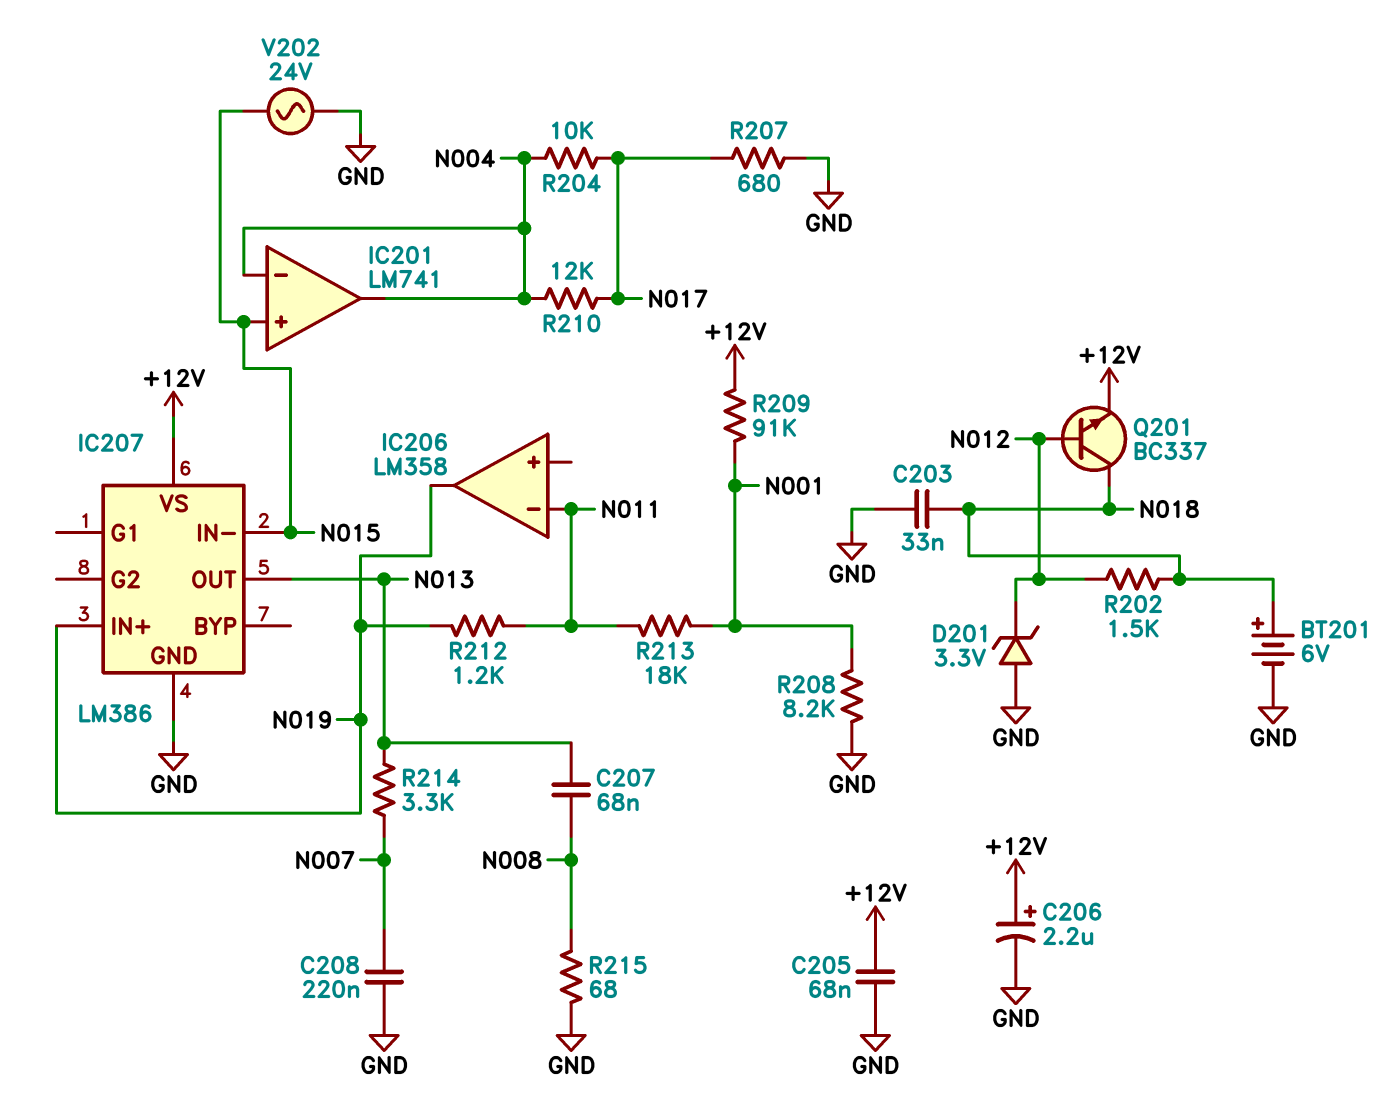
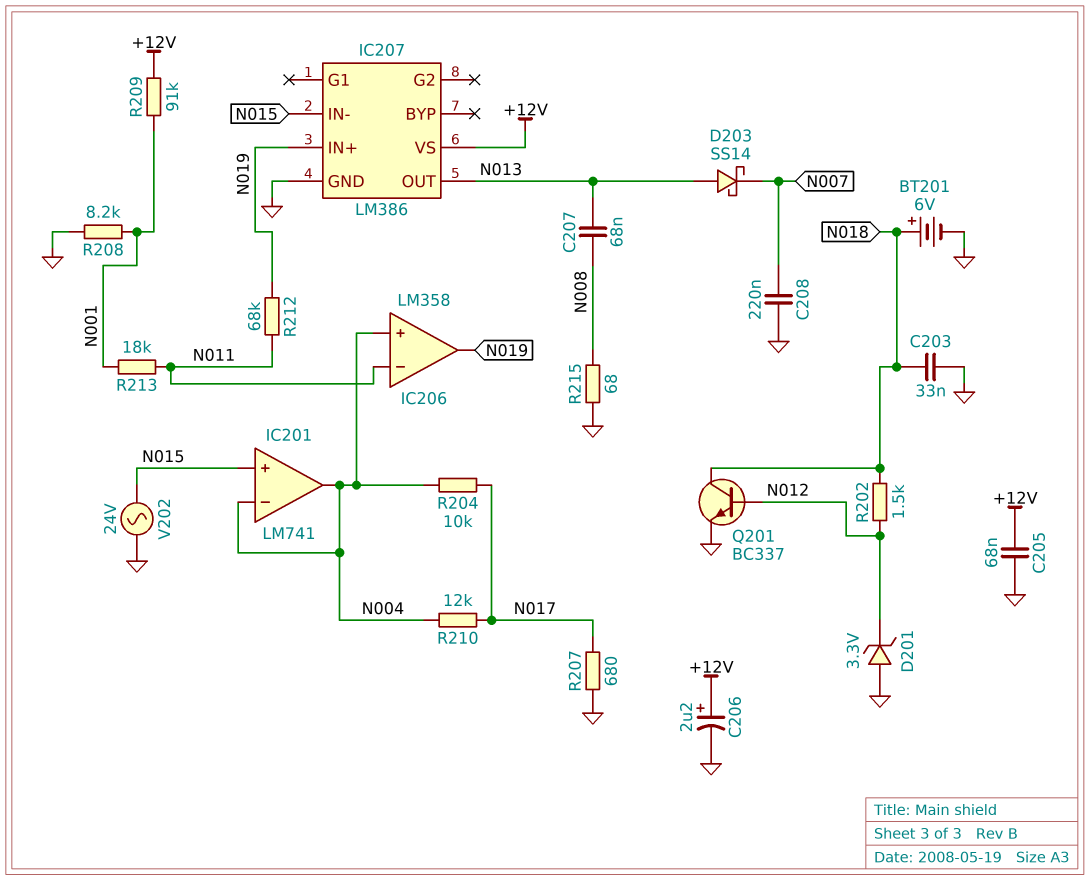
D203: none -> schottky SS14 (A N013, K N007)
IC206 pin in+: none -> N004
Q201: NPN BC337 (B N012, C N018, E +12V) -> NPN BC337 (B N012, C N018, E GND)
R212: 1.2k (N011, N019) -> 68k (N011, N019)
R214: 3.3k (N007, N013) -> none

